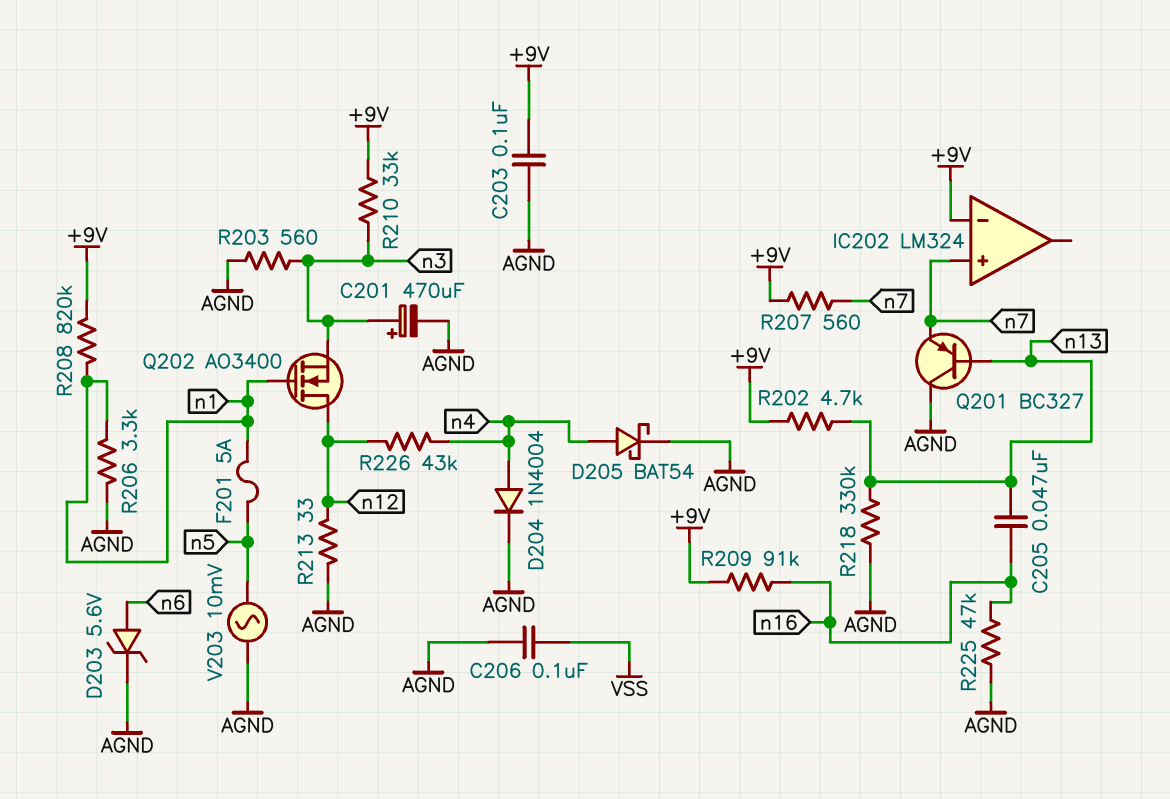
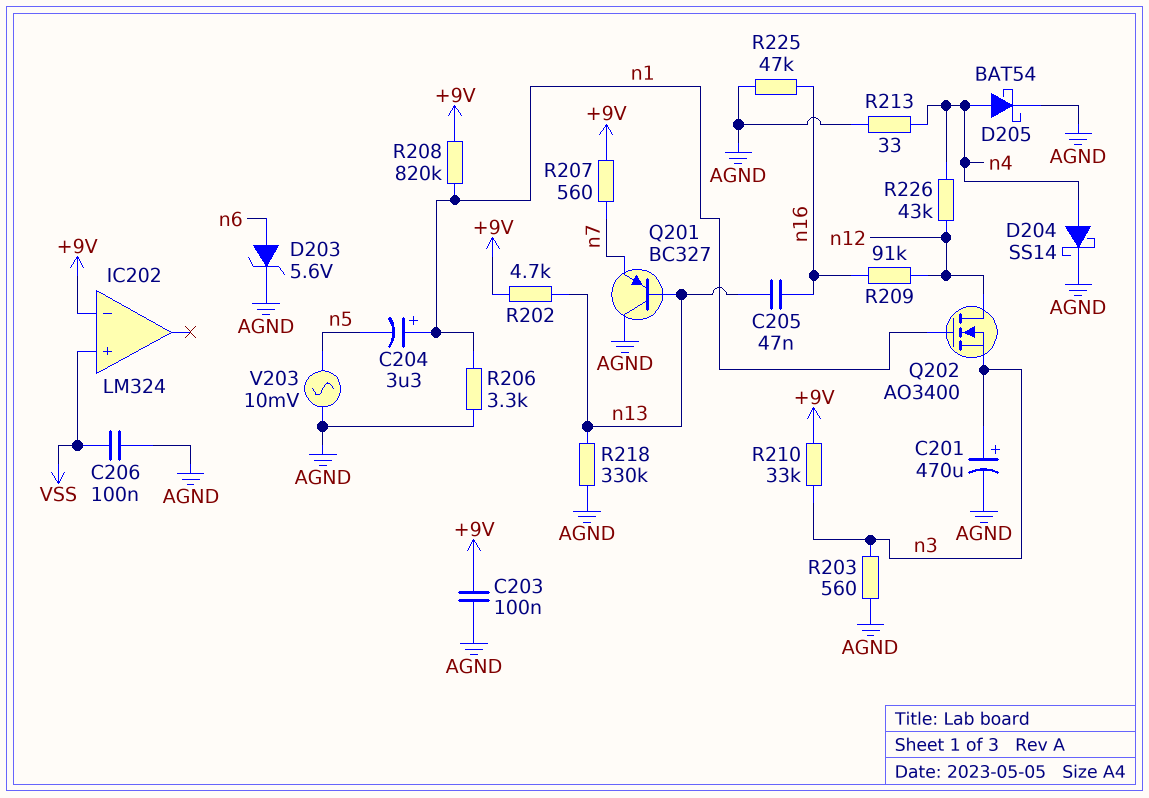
C204: none -> 3.3uF (plus n1, minus n5)
D204: diode 1N4004 (A n4, K AGND) -> schottky SS14 (A n4, K AGND)
F201: 5A (n1, n5) -> none
IC202 pin in+: n7 -> VSS
R209: 91k (+9V, n16) -> 91k (n12, n16)
R213: 33 (AGND, n12) -> 33 (AGND, n4)

